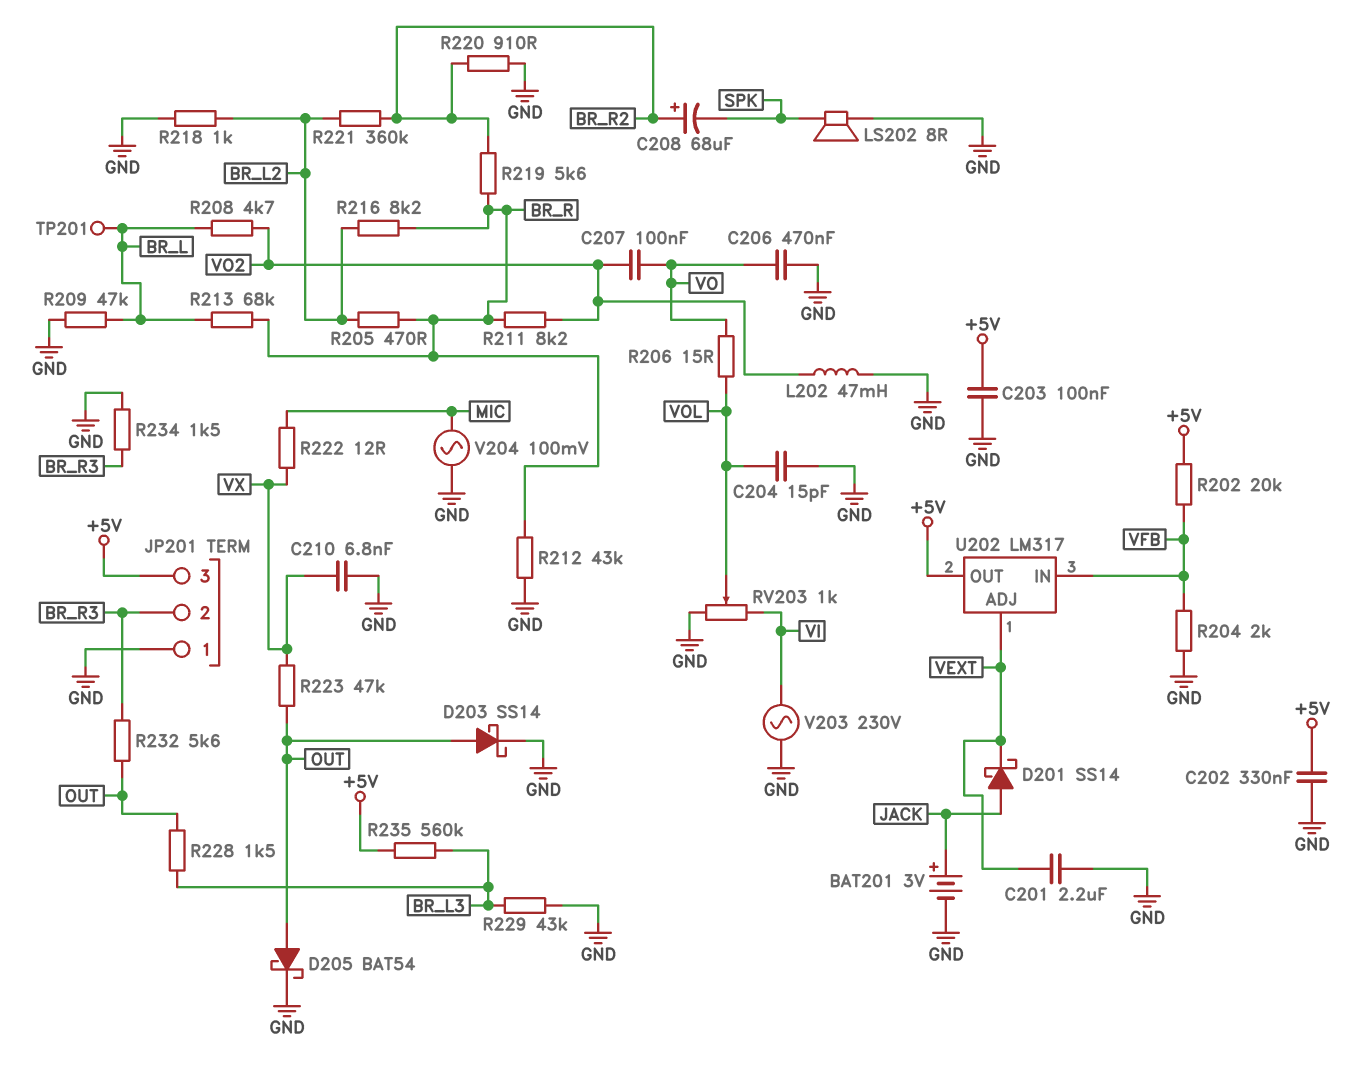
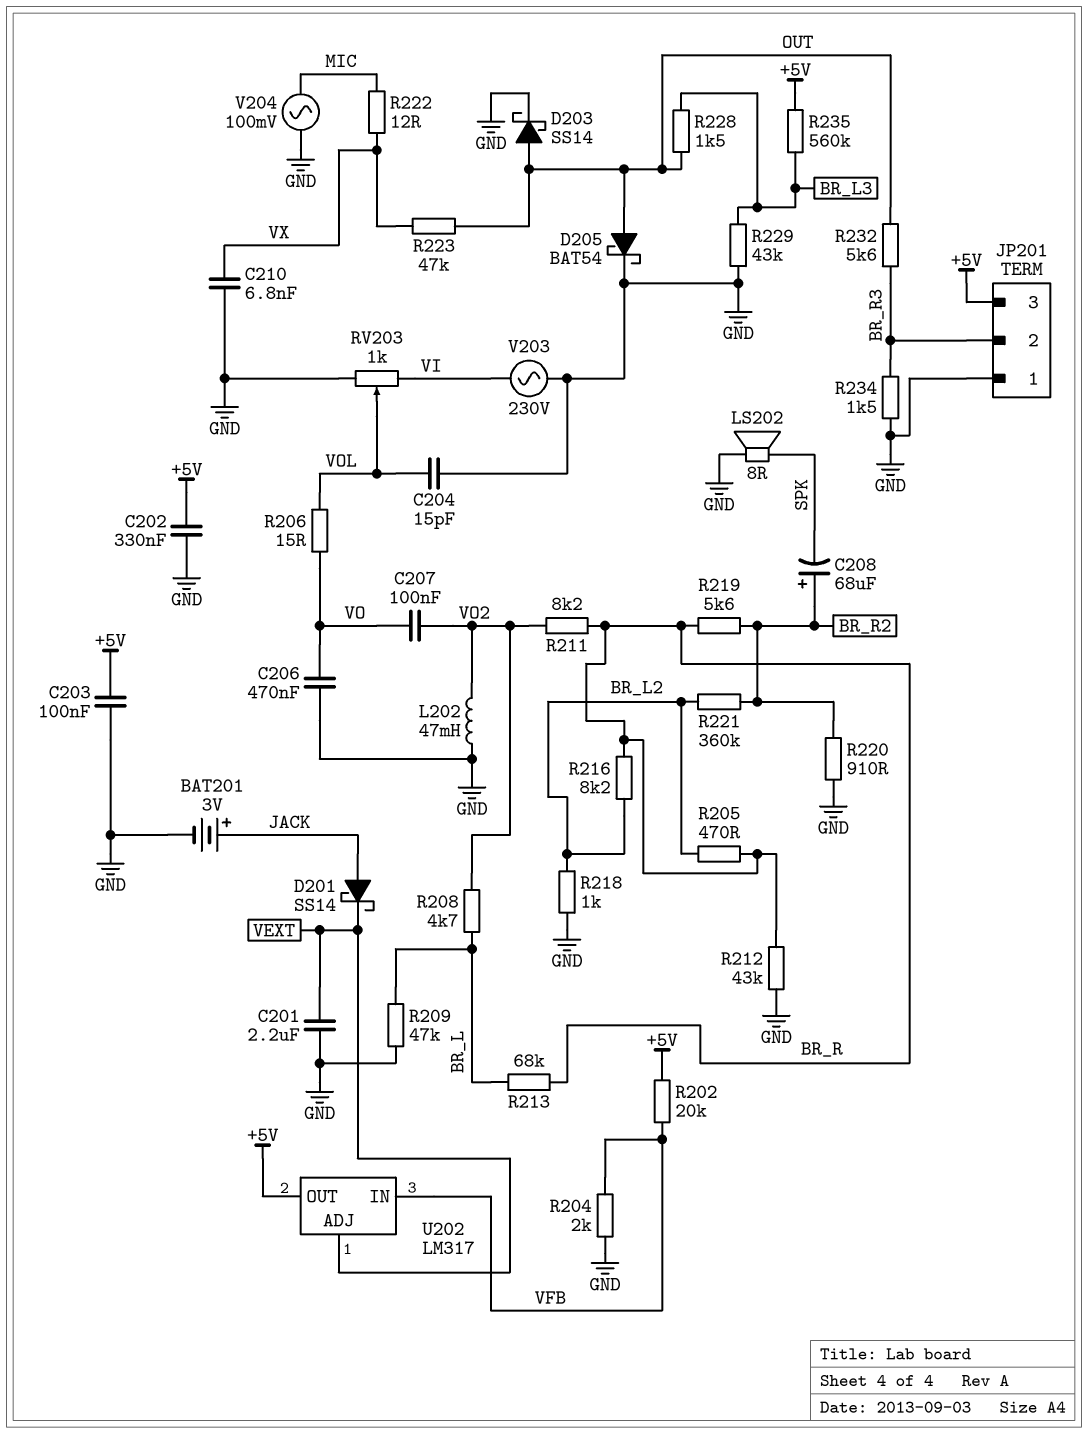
TP201: test point (BR_L) -> none

